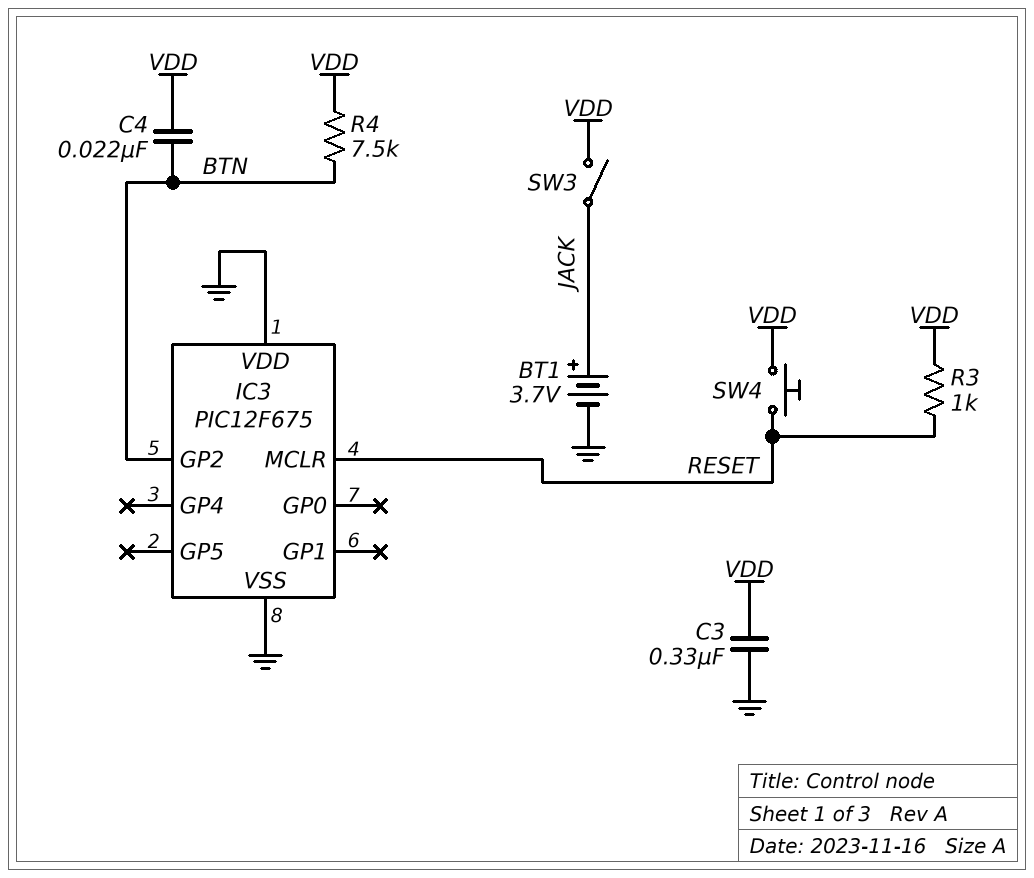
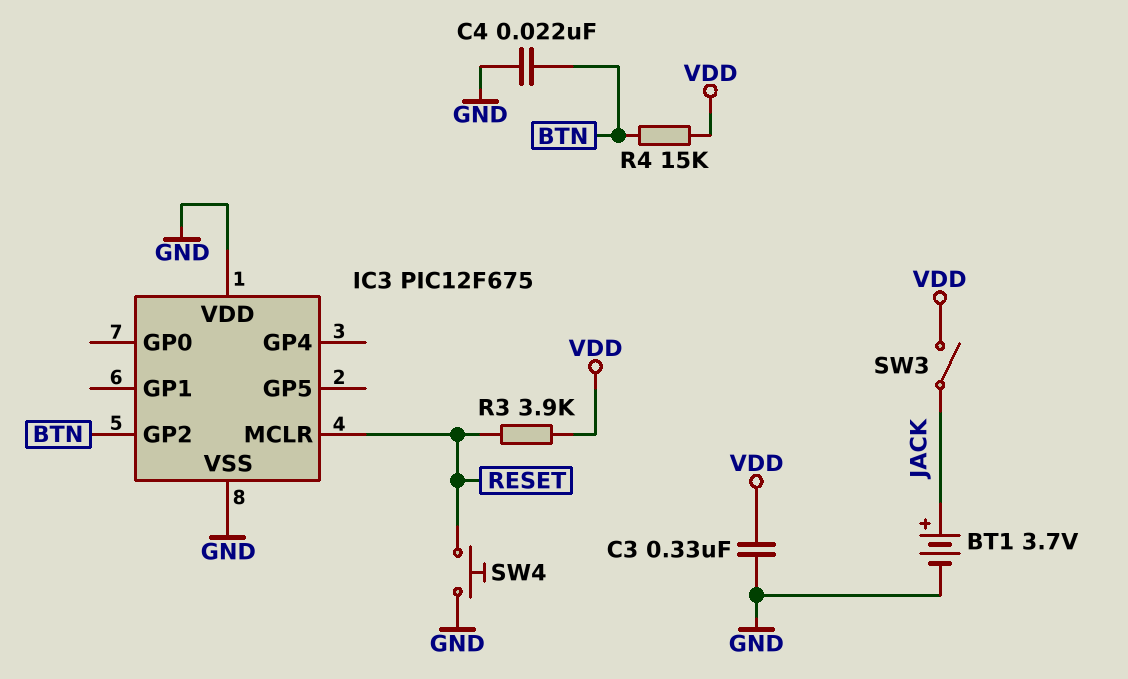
C4: 22nF (BTN, VDD) -> 22nF (BTN, GND)
R3: 1k (RESET, VDD) -> 3.9k (RESET, VDD)
R4: 7.5k (BTN, VDD) -> 15k (BTN, VDD)
SW4: button (RESET, VDD) -> button (GND, RESET)

